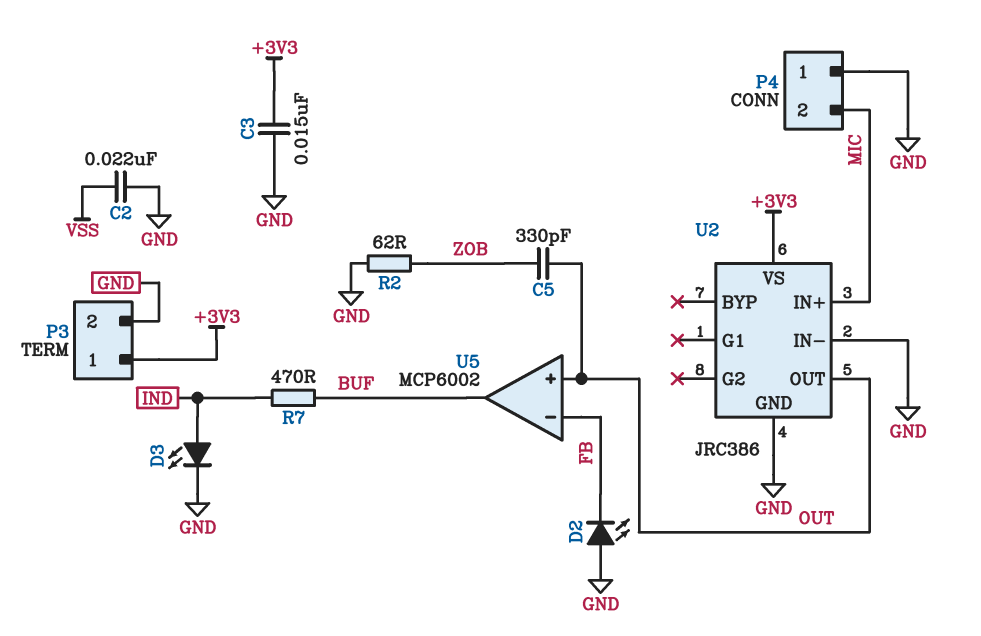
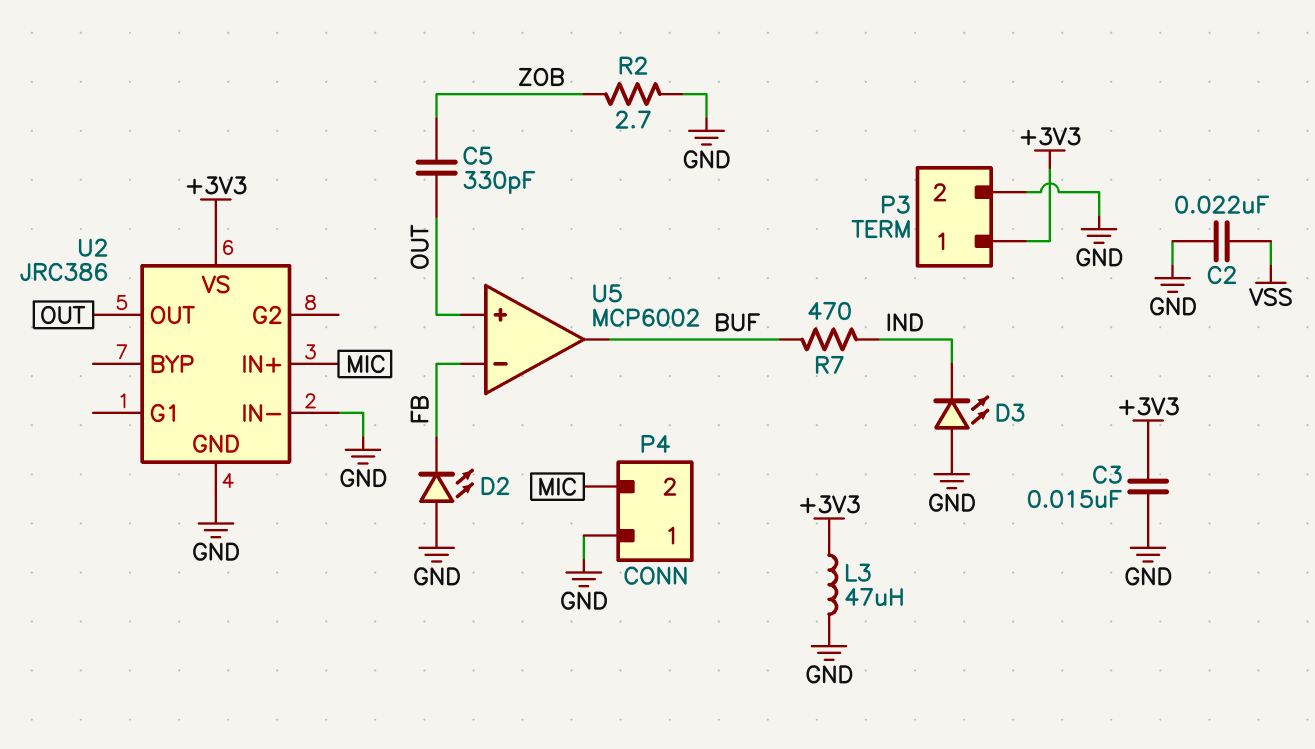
D3: LED (A IND, K GND) -> LED (A GND, K IND)
L3: none -> 47uH (+3V3, GND)
R2: 62 (GND, ZOB) -> 2.7 (GND, ZOB)

